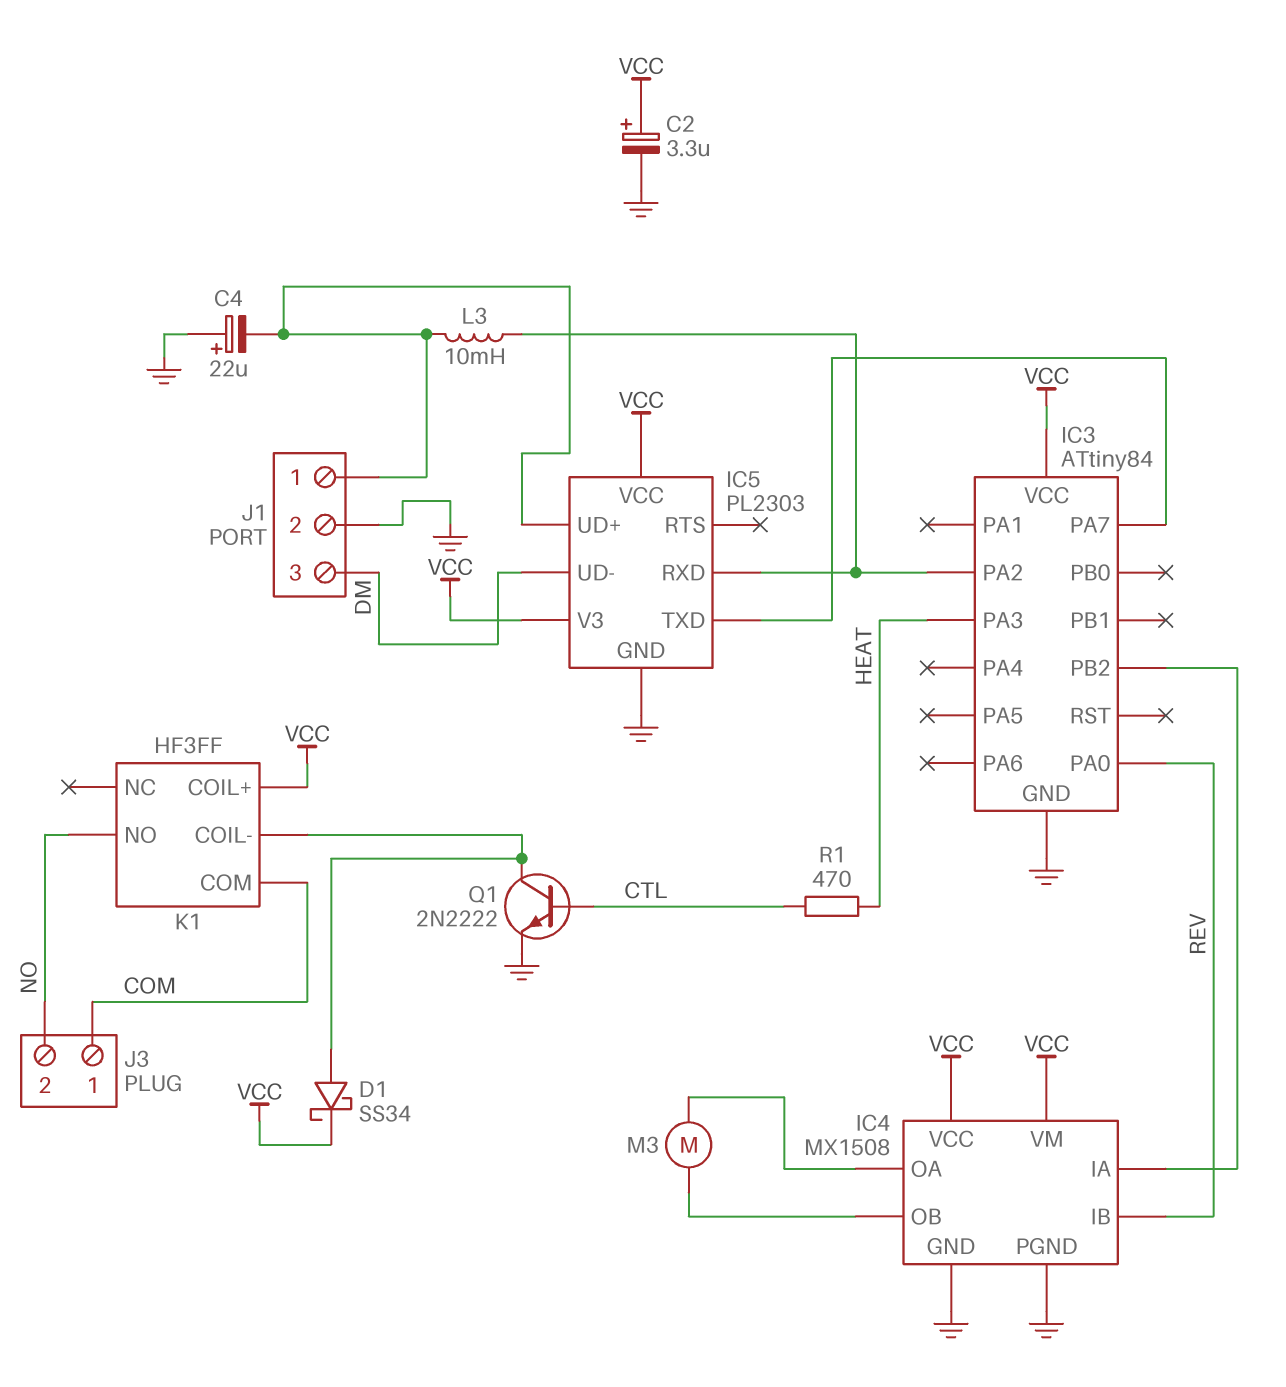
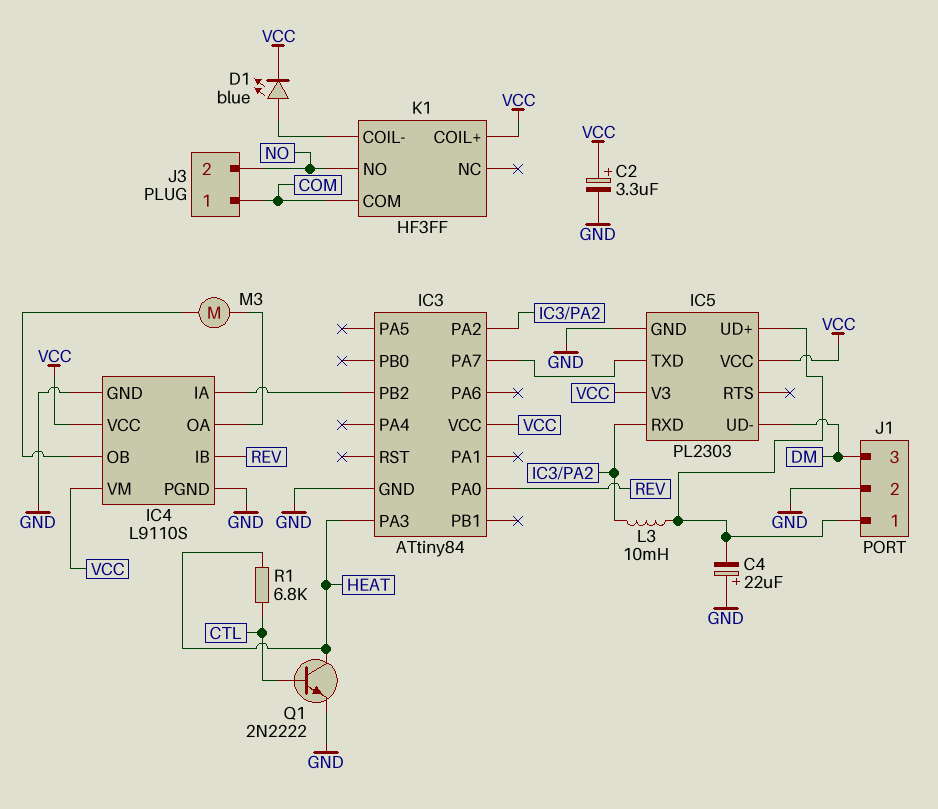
D1: schottky SS34 (A K1/COIL-, K VCC) -> LED blue (A K1/COIL-, K VCC)
IC4: MX1508 -> L9110S
Q1: NPN 2N2222 (B CTL, C K1/COIL-, E GND) -> NPN 2N2222 (B CTL, C HEAT, E GND)
R1: 470 (CTL, HEAT) -> 6.8k (CTL, HEAT)

